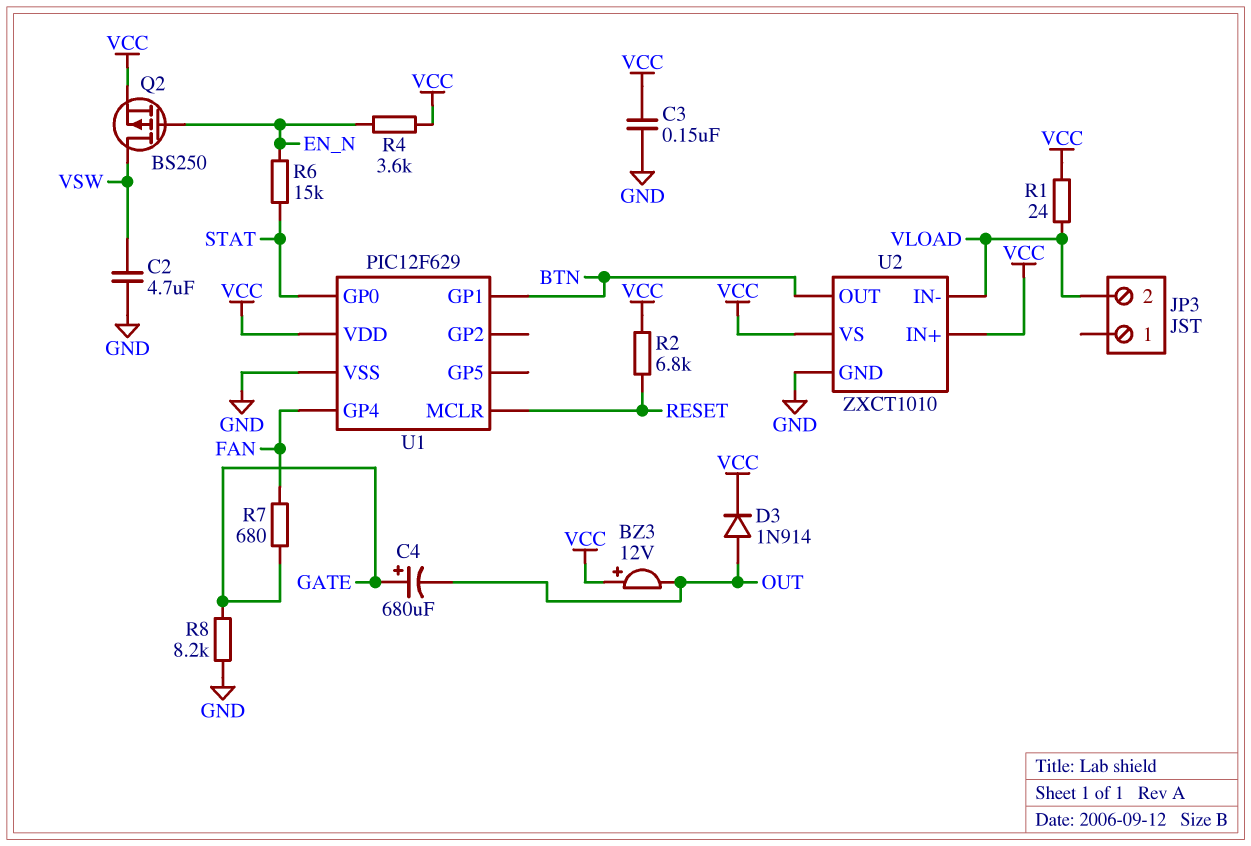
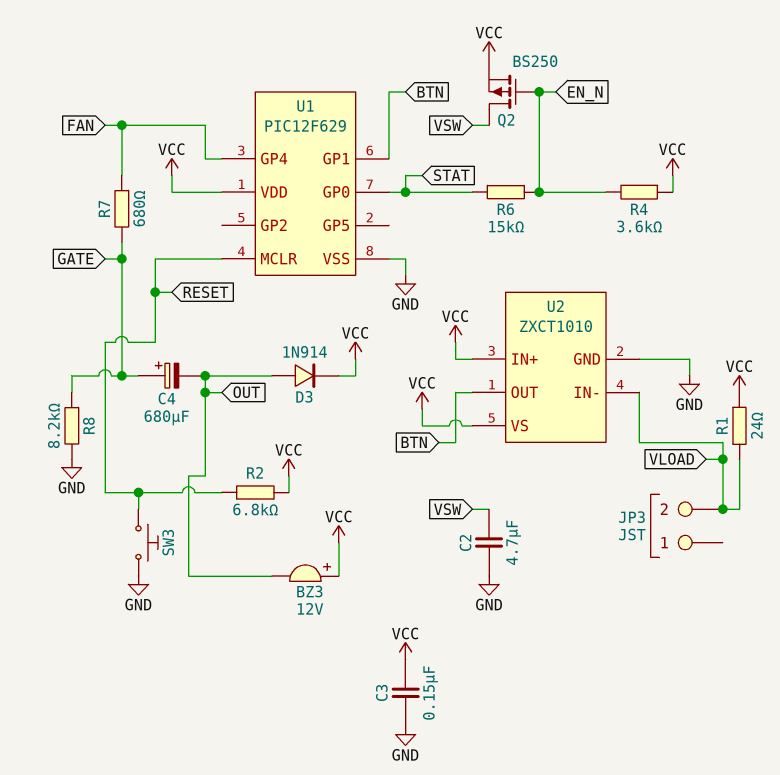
SW3: none -> button (GND, RESET)

